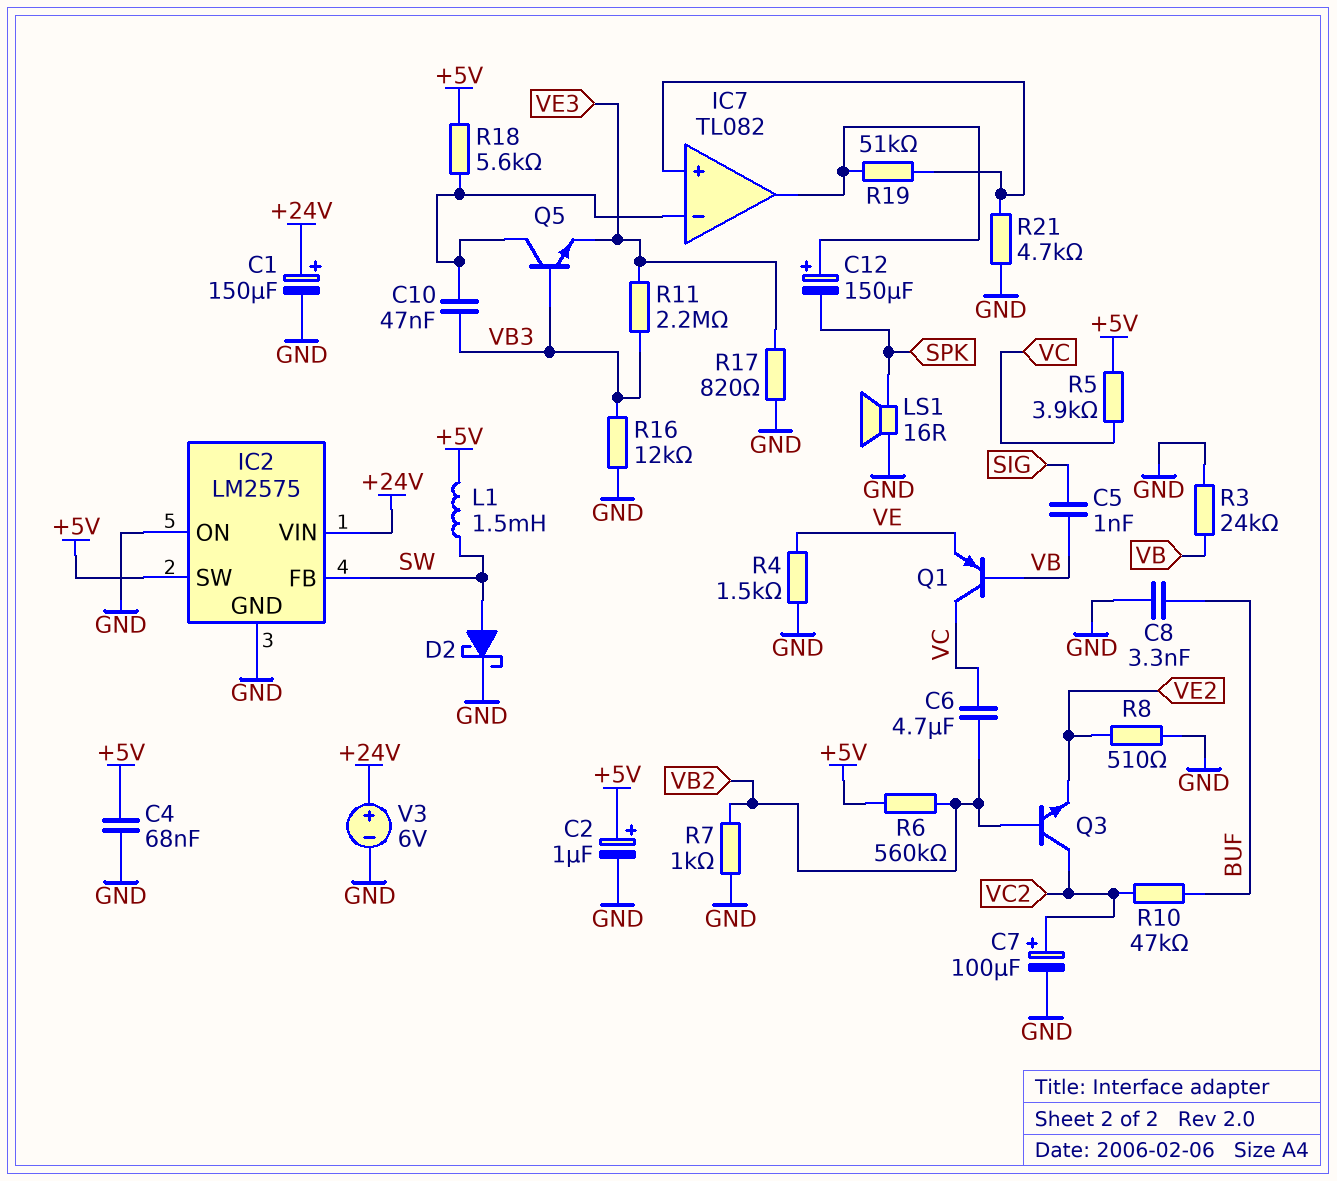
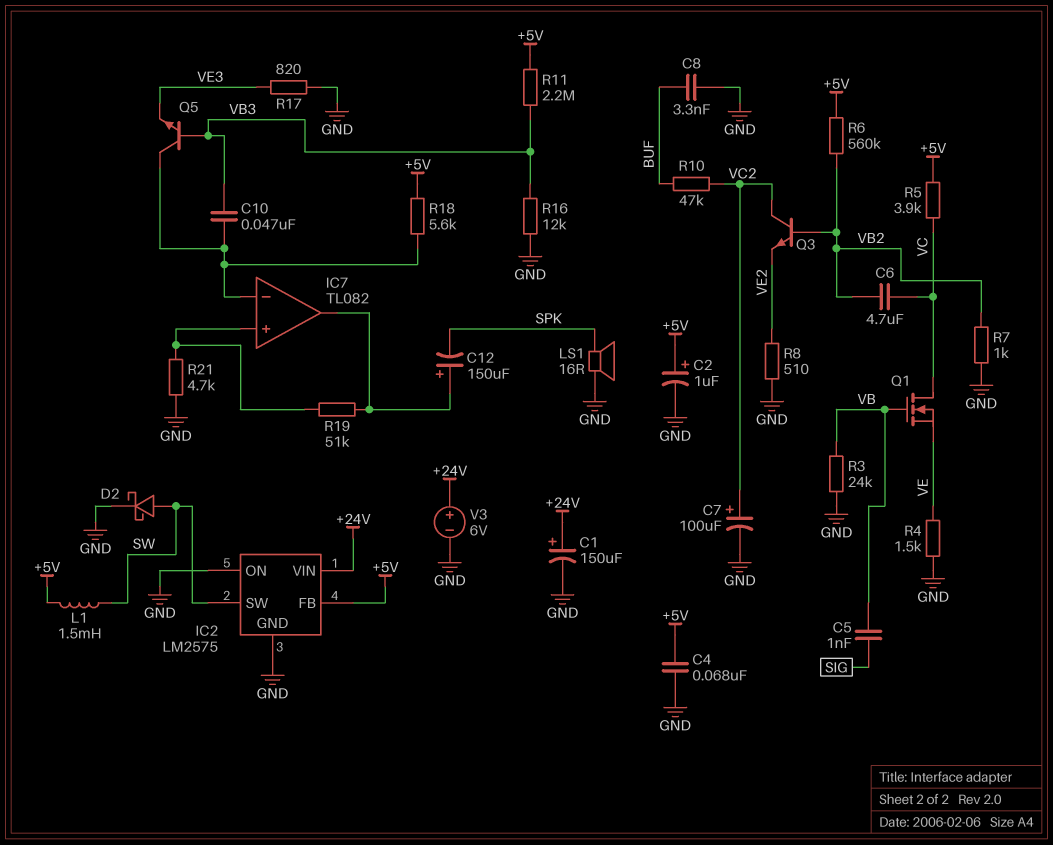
IC2 pin FB: SW -> +5V
IC2 pin SW: +5V -> SW
Q1: PNP (B VB, C VC, E VE) -> NMOS (G VB, D VC, S VE)
R11: 2.2M (VB3, VE3) -> 2.2M (+5V, VB3)

